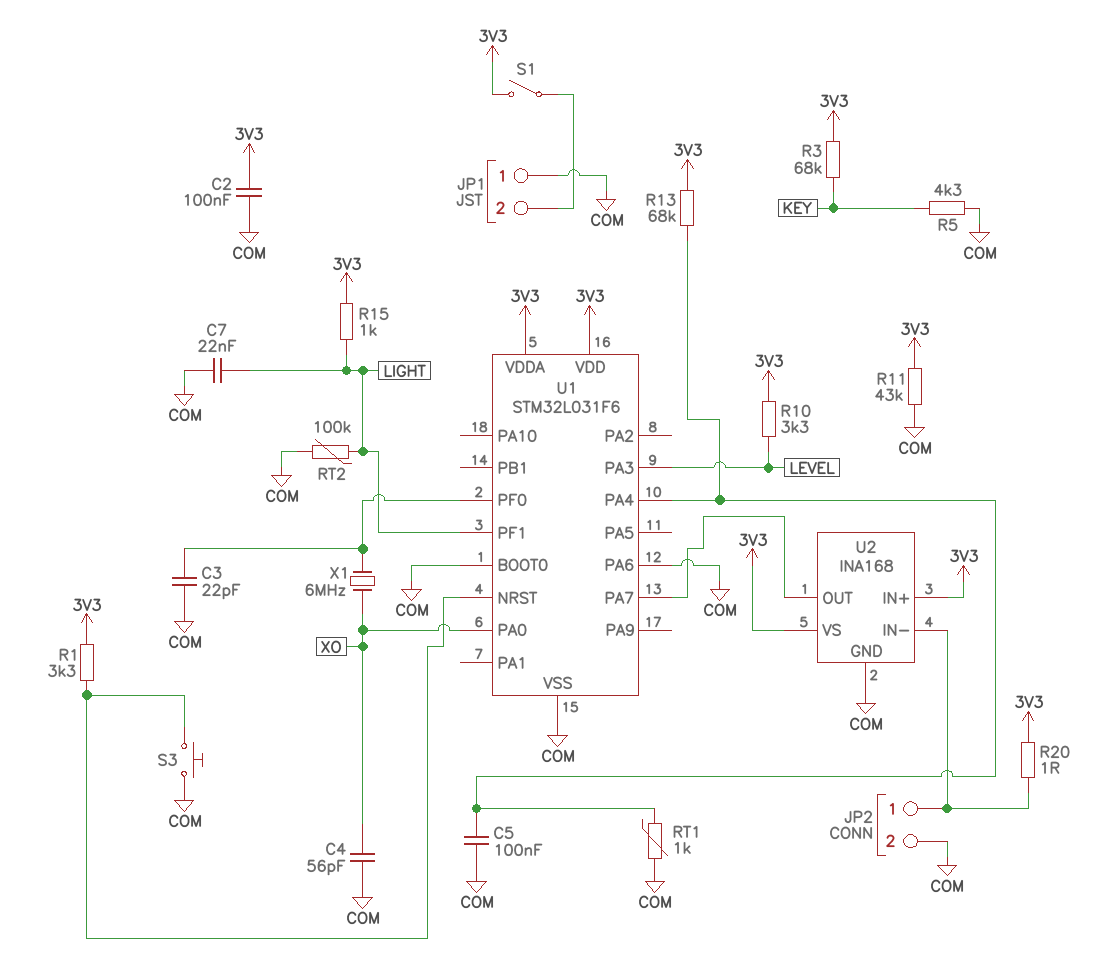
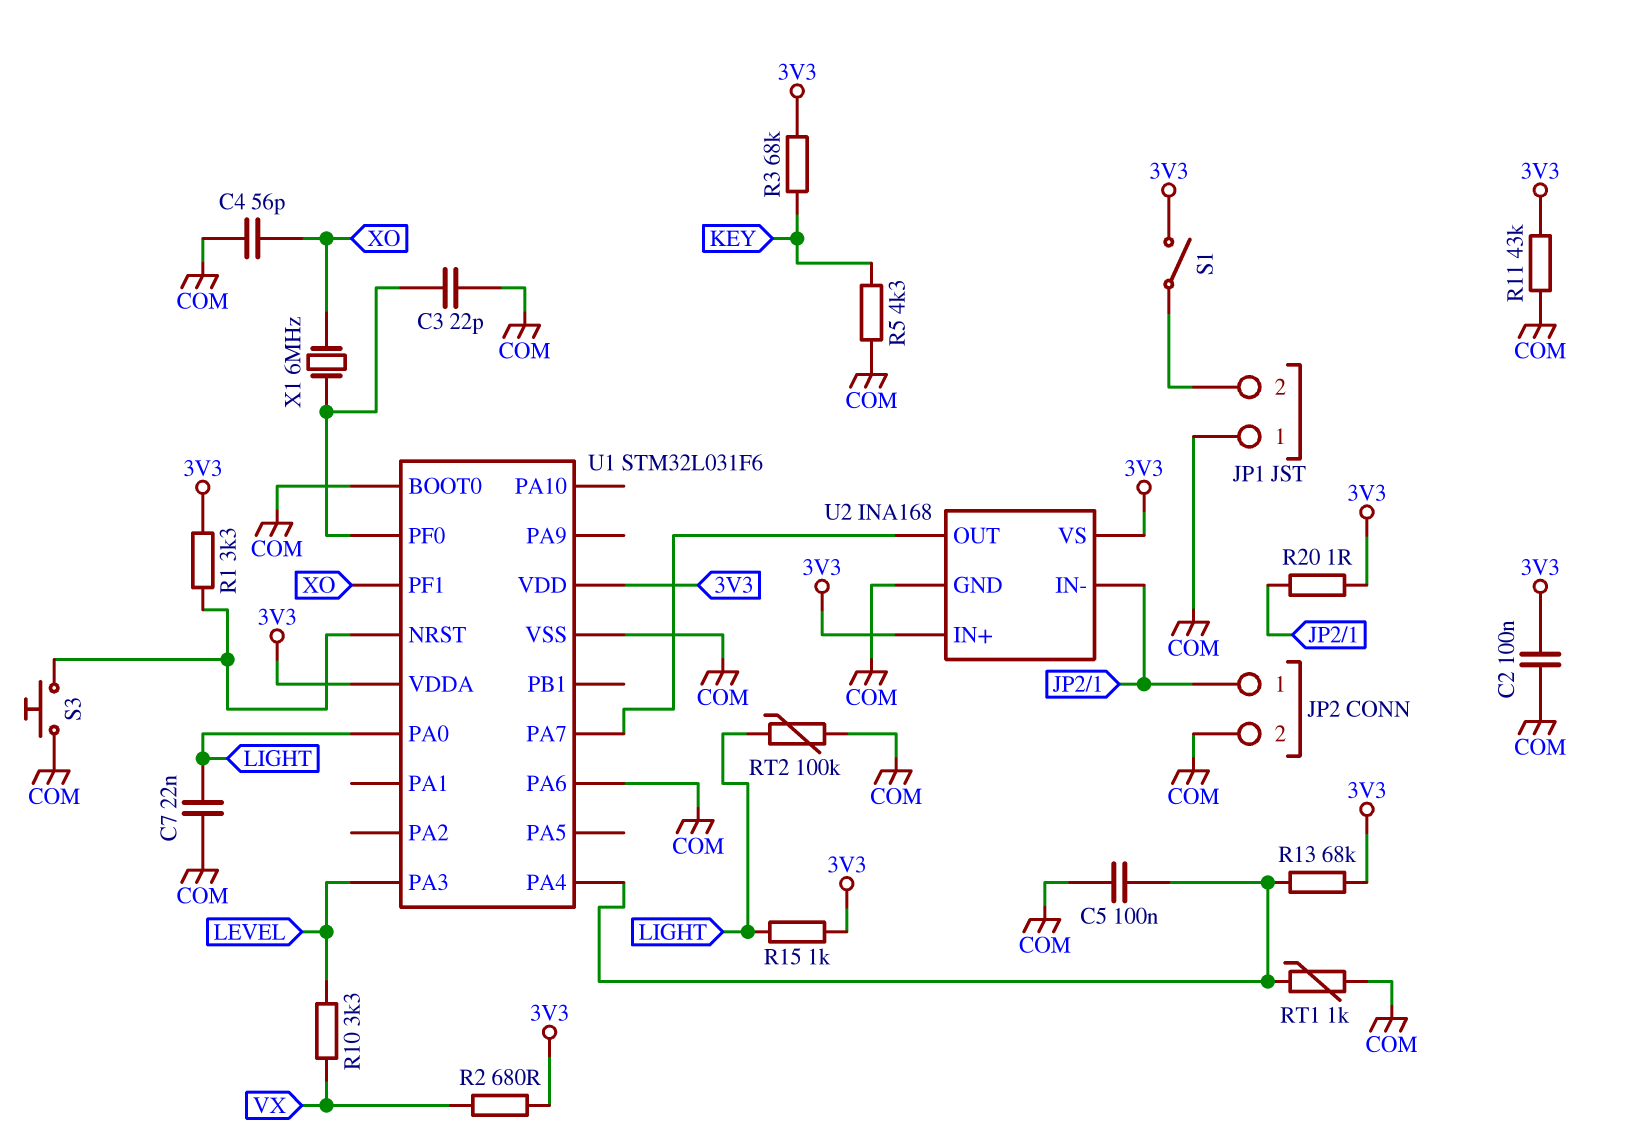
R2: none -> 680 (3V3, VX)
R10: 3.3k (3V3, LEVEL) -> 3.3k (LEVEL, VX)
U1 pin PA0: XO -> LIGHT
U1 pin PF1: LIGHT -> XO

